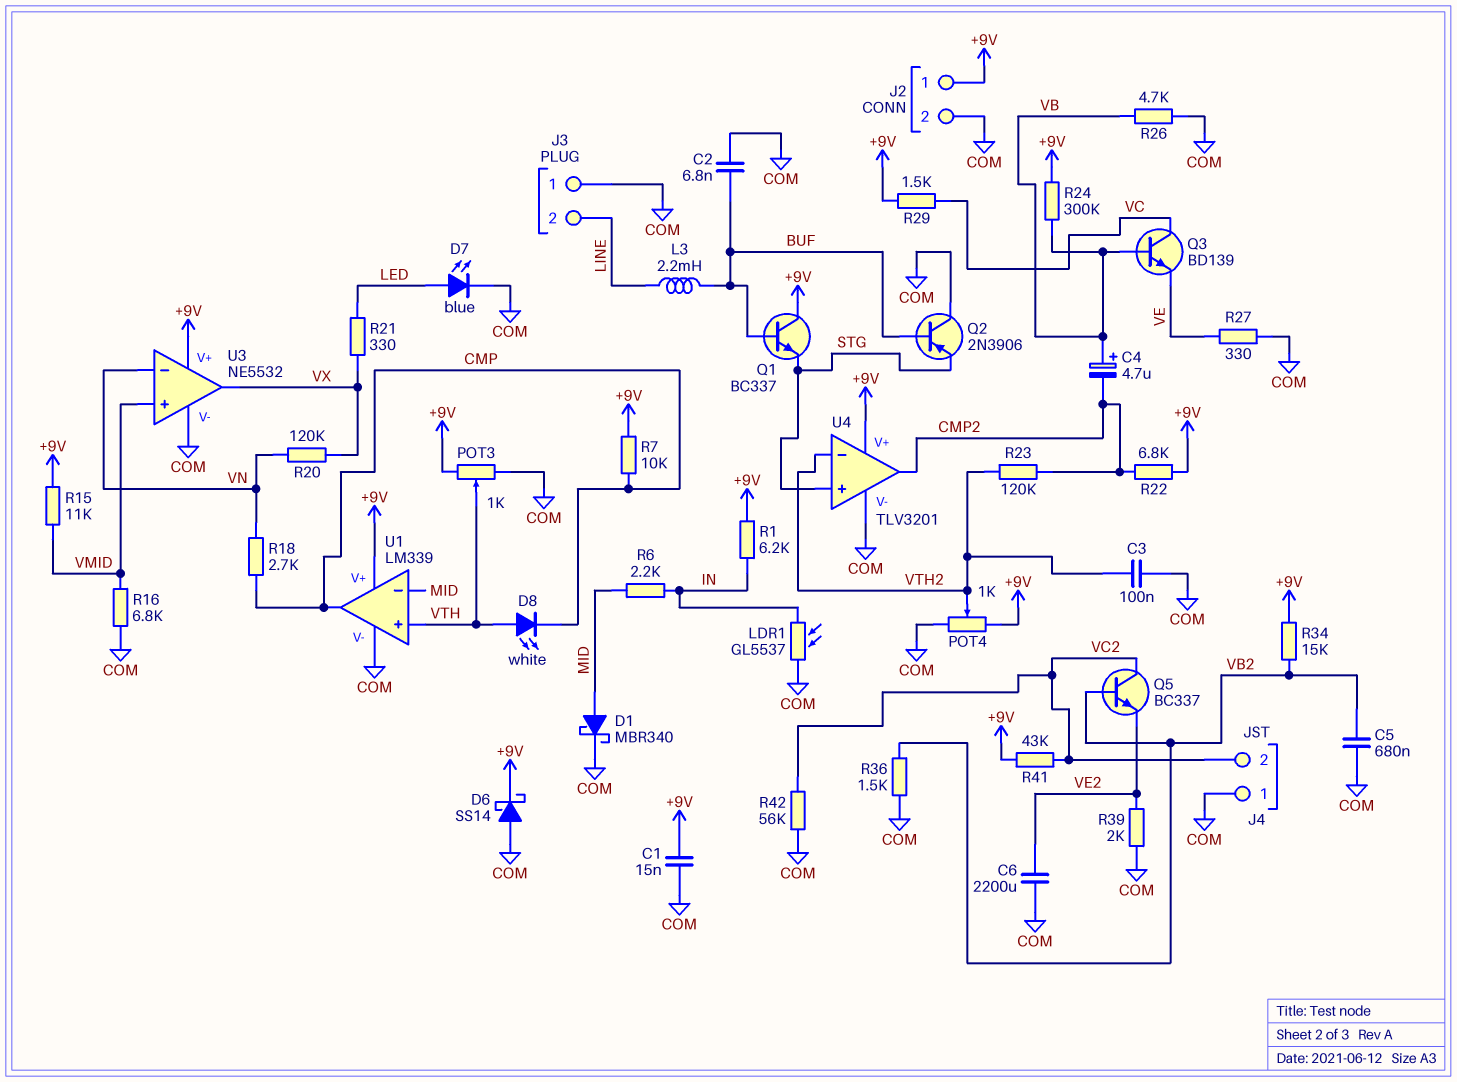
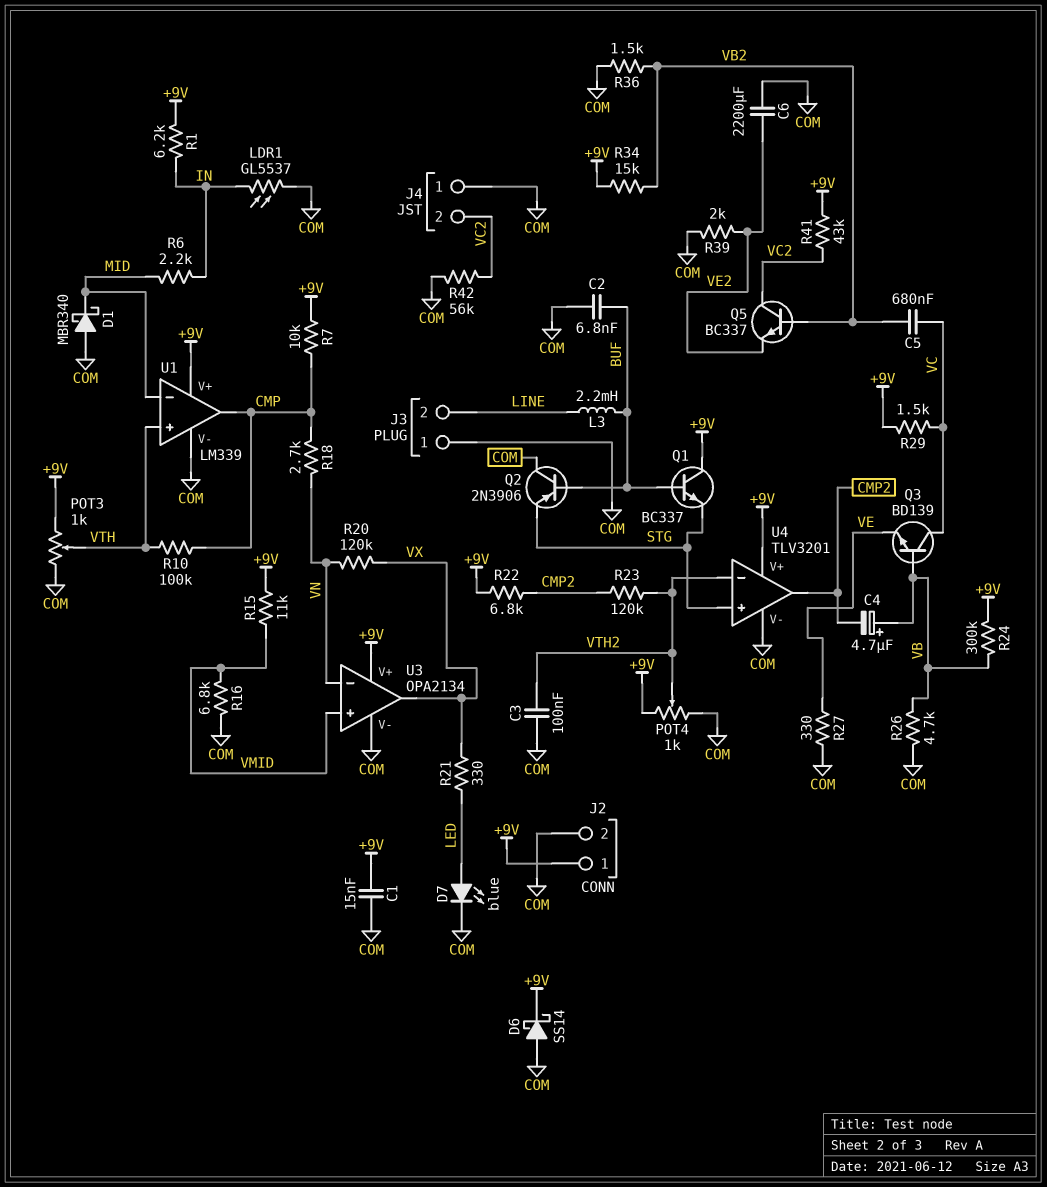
C5: 680nF (COM, VB2) -> 680nF (VB2, VC)
D1: schottky MBR340 (A MID, K COM) -> schottky MBR340 (A COM, K MID)
D8: LED white (A VTH, K CMP) -> none
R10: none -> 100k (CMP, VTH)
U3: NE5532 -> OPA2134

